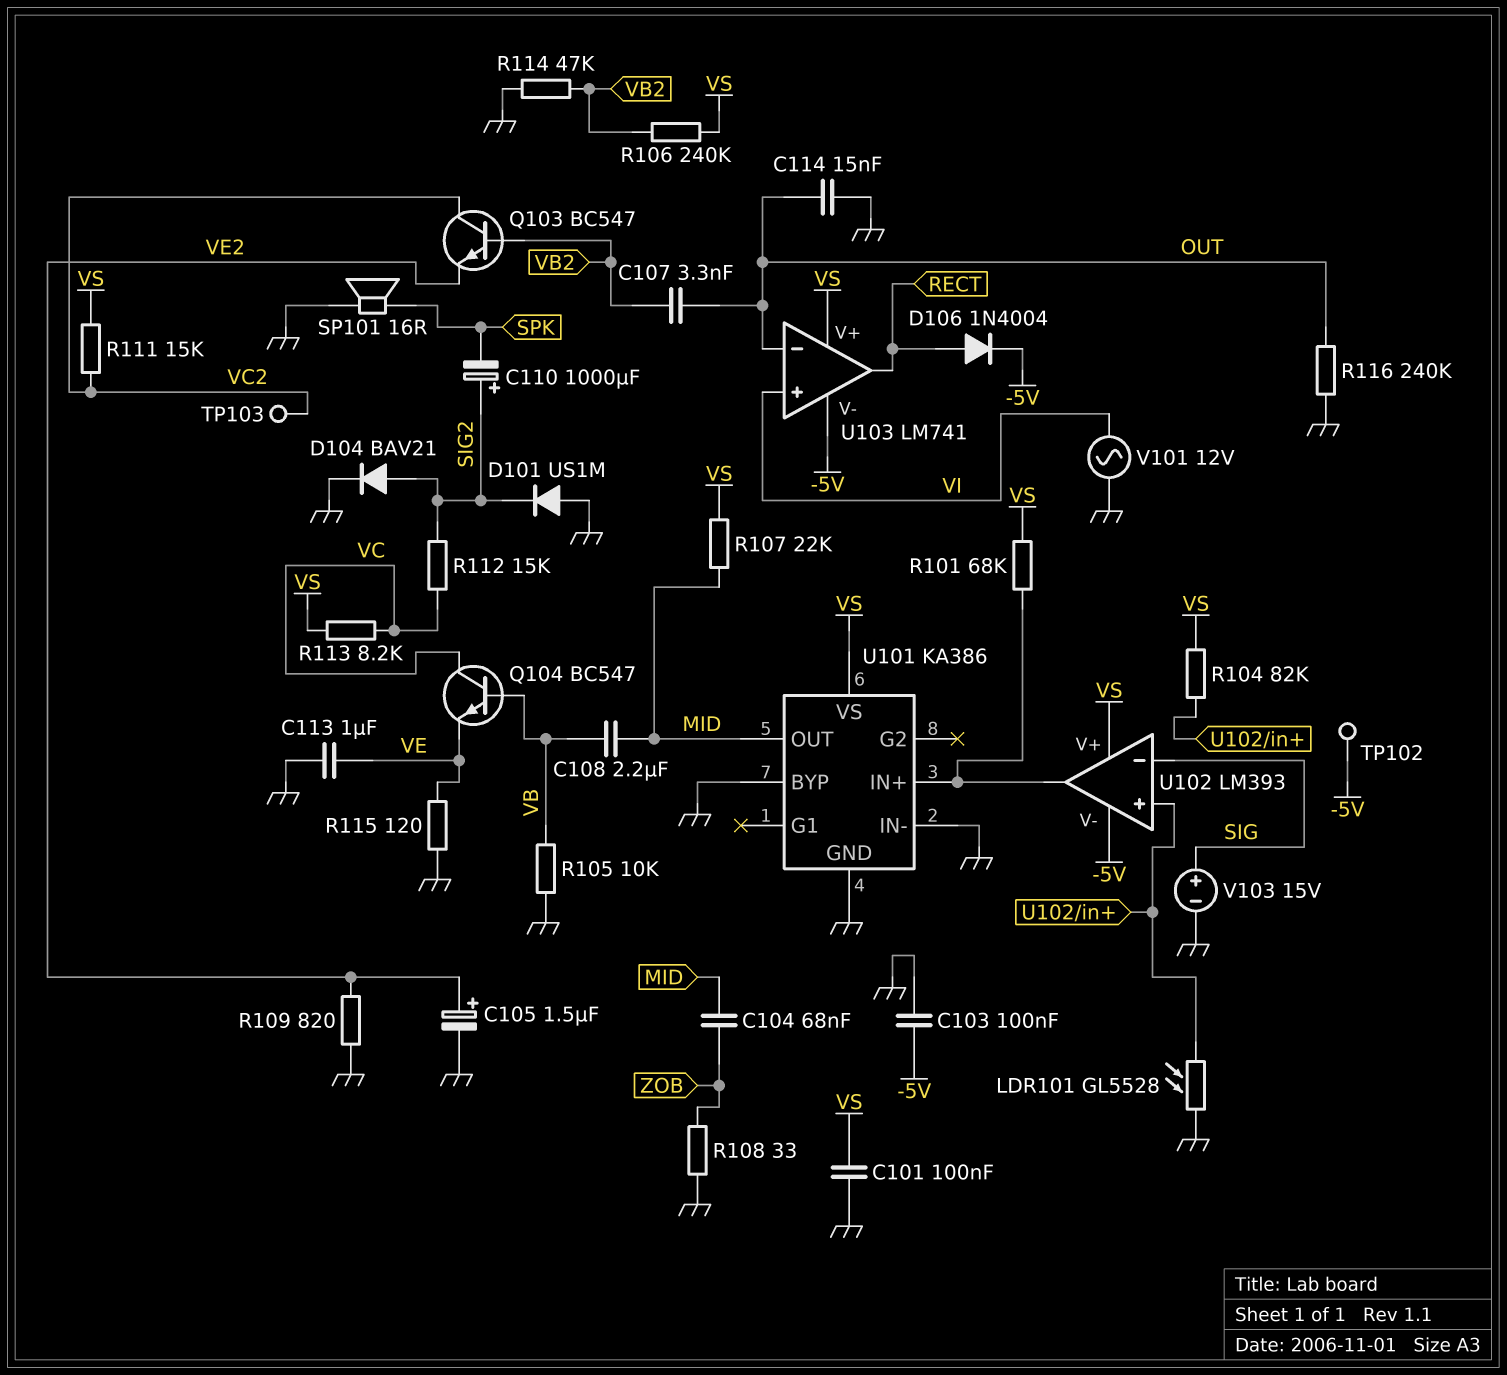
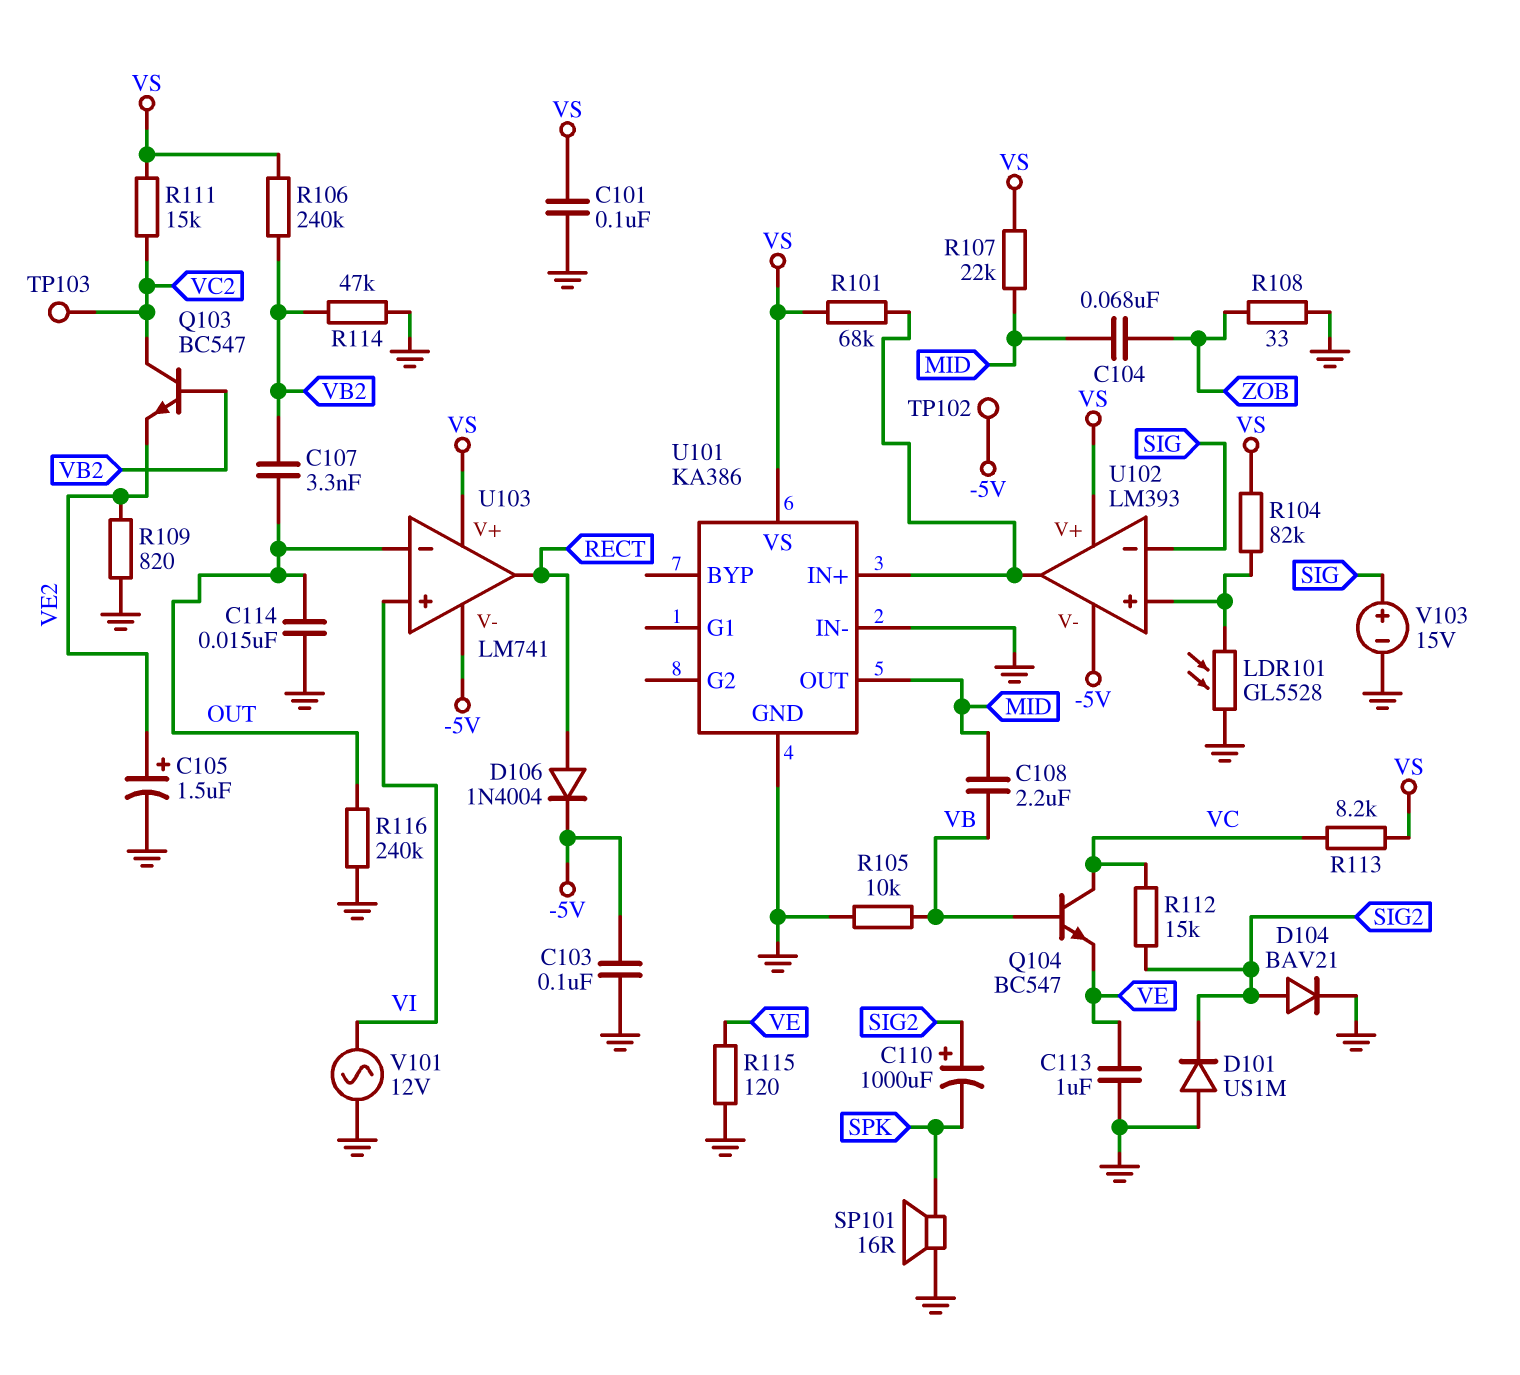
U101 pin BYP: GND -> none

